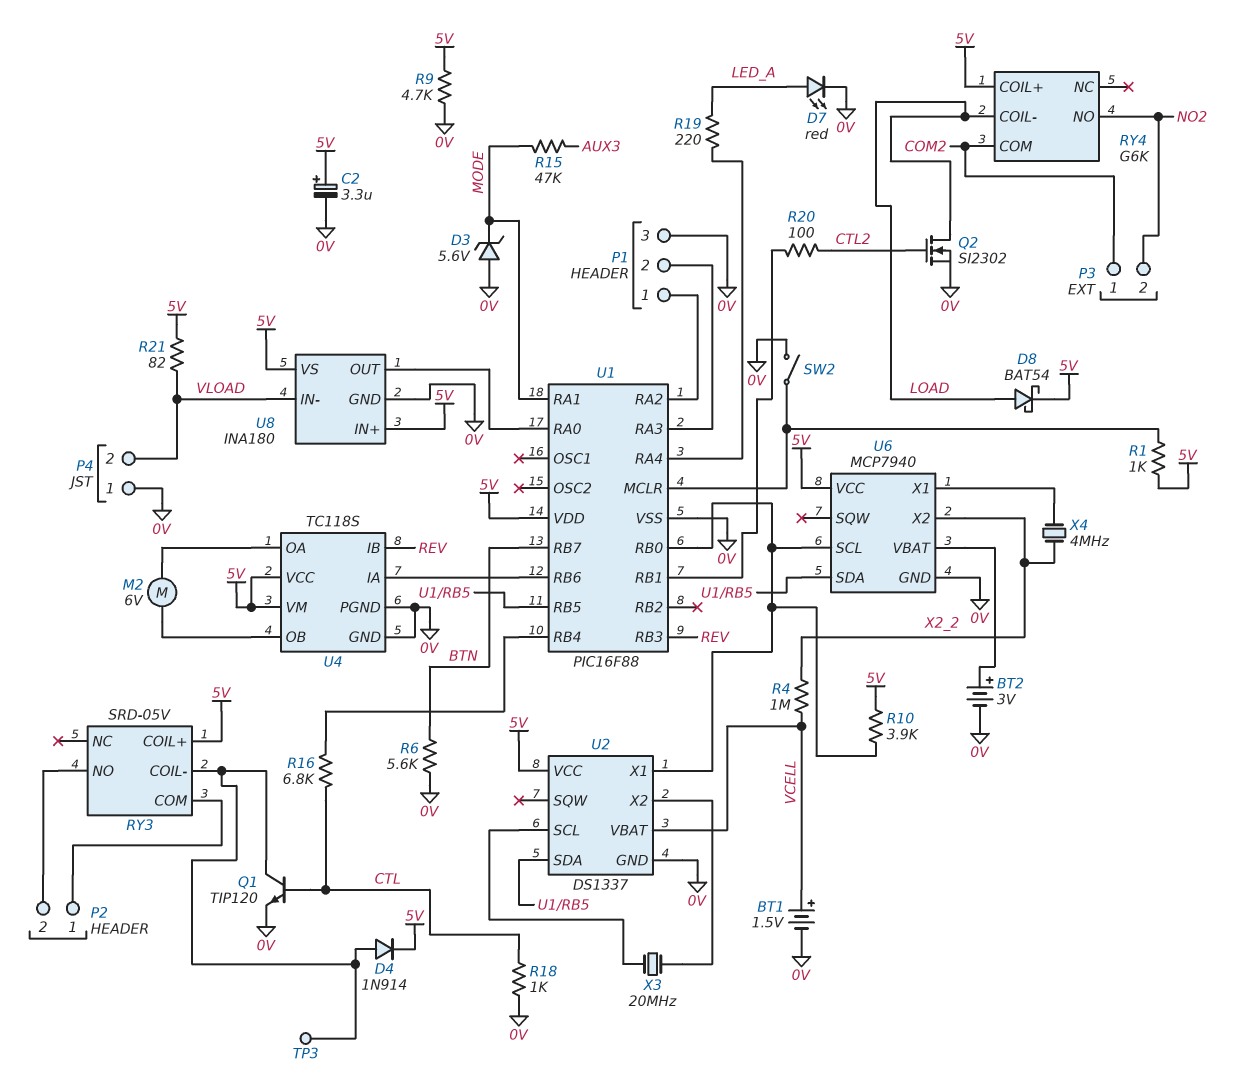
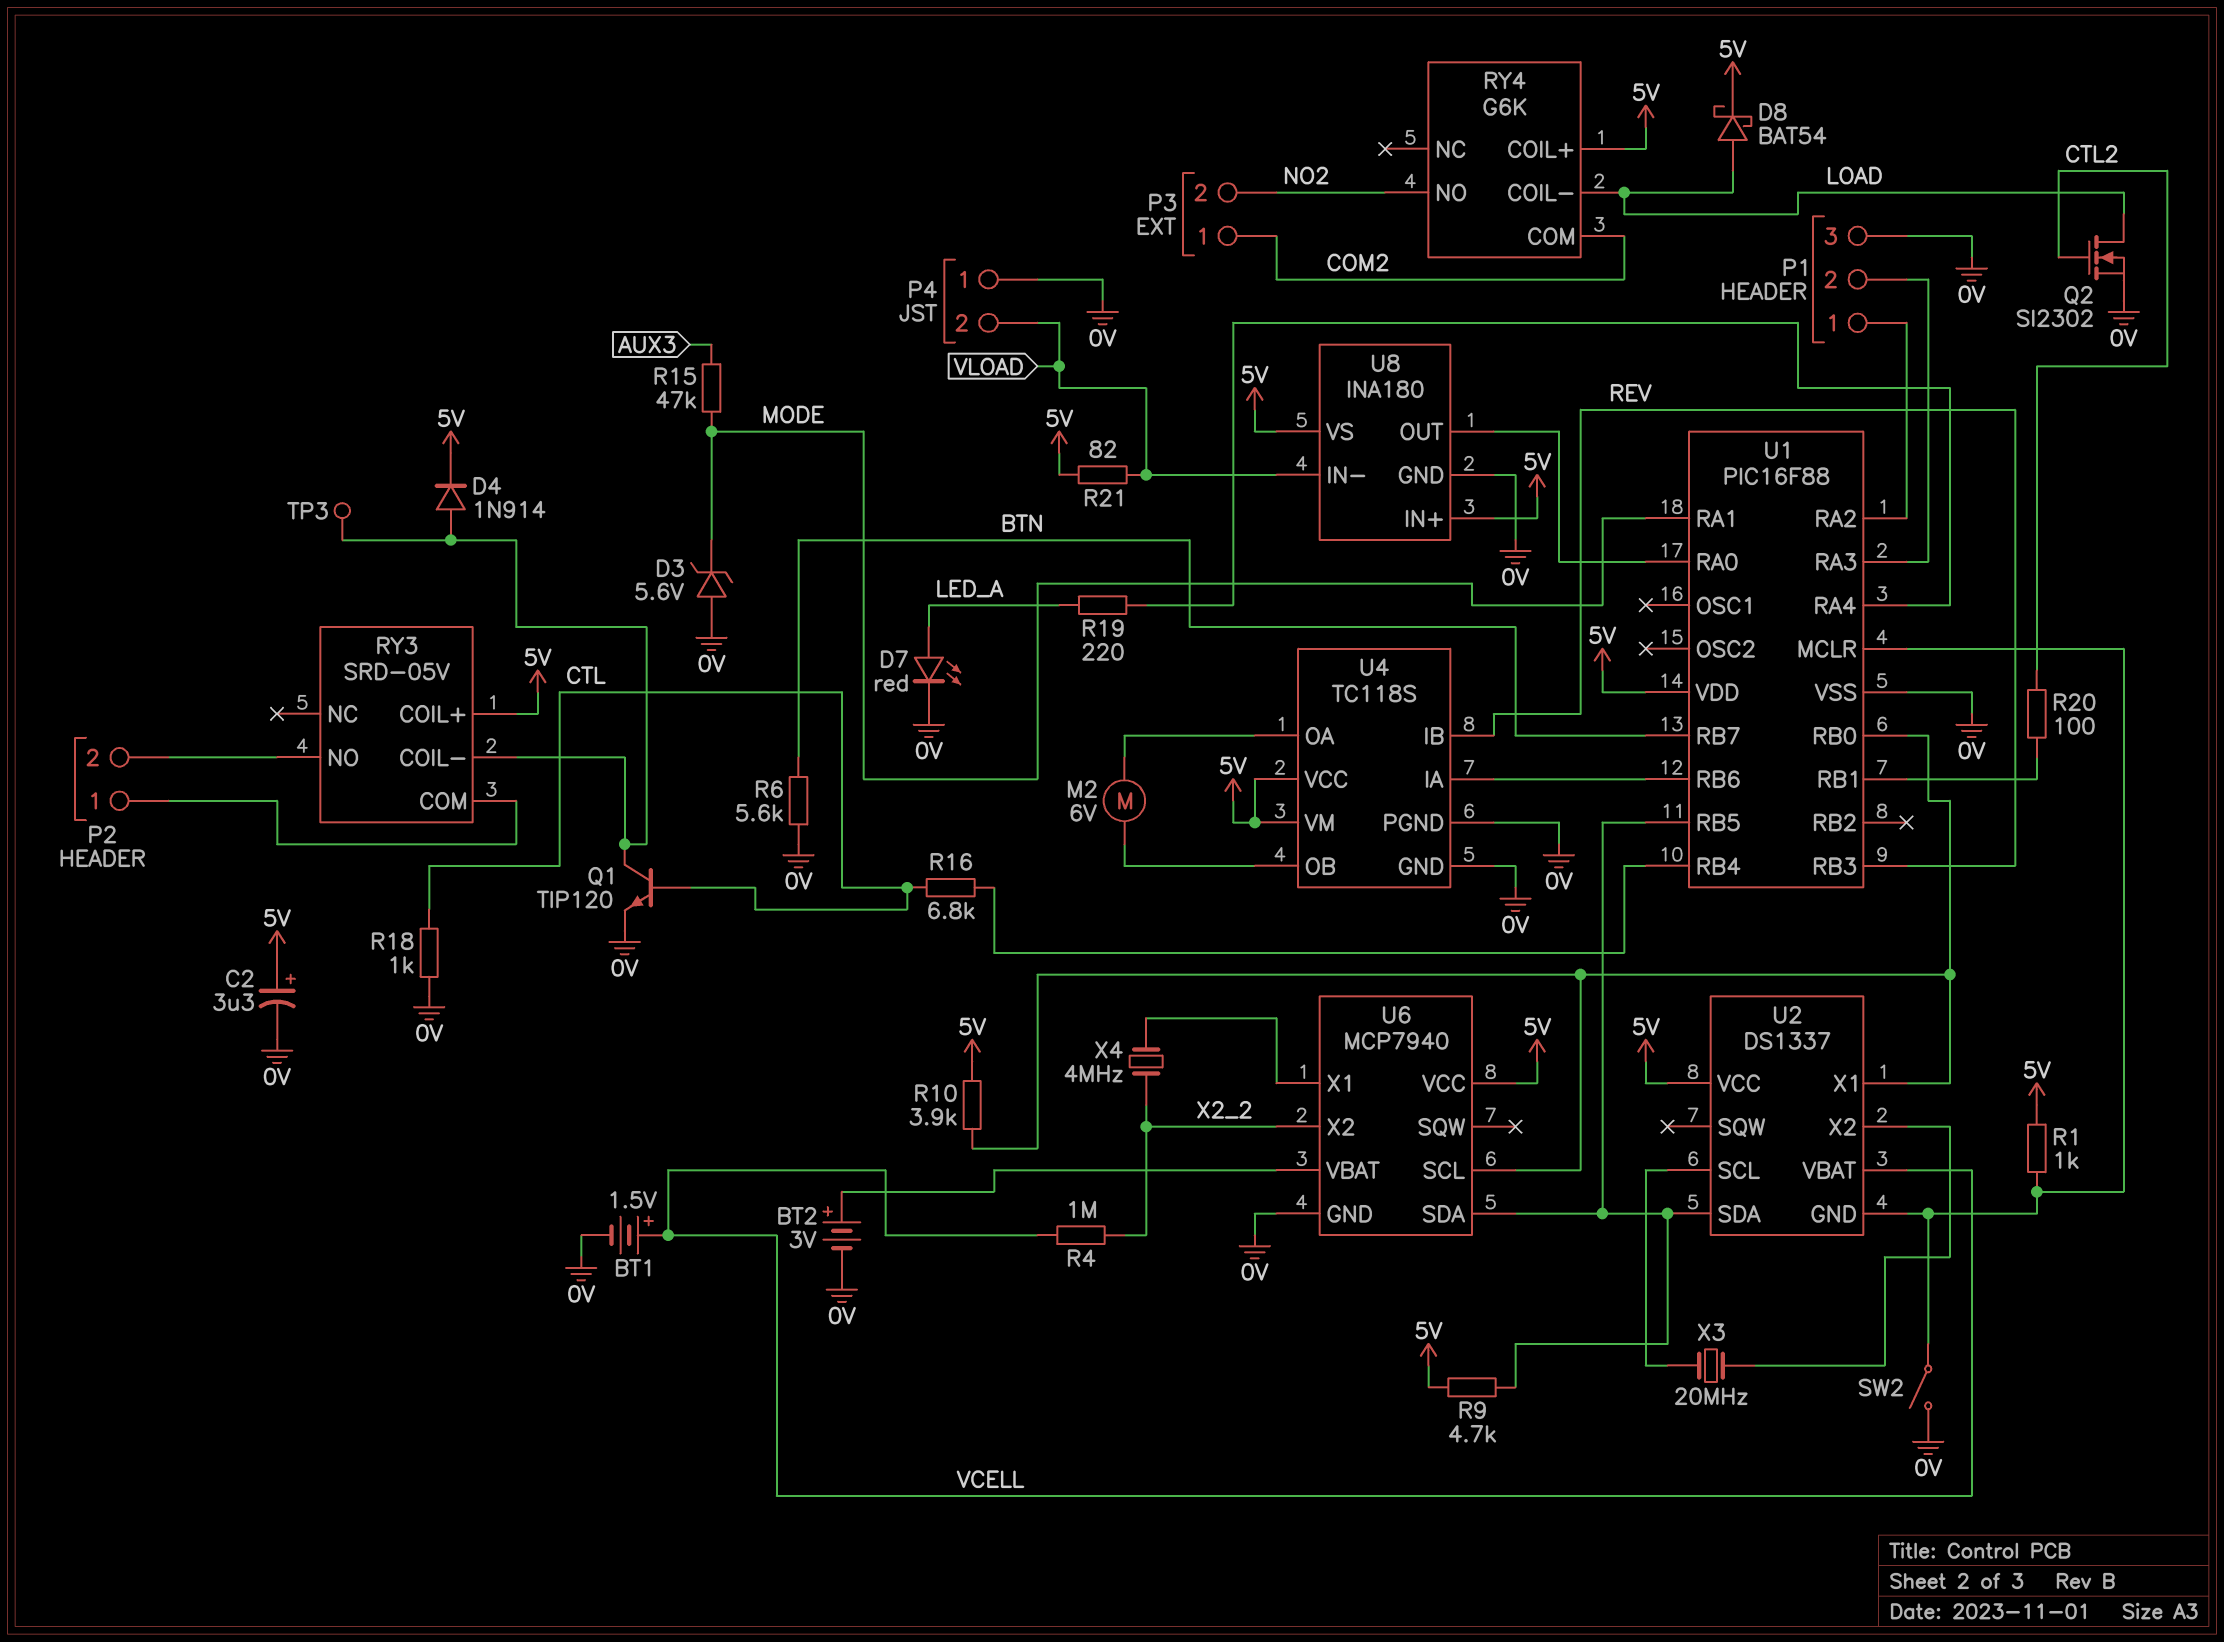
R9: 4.7k (0V, 5V) -> 4.7k (5V, U1/RB5)
U2 pin GND: 0V -> U1/MCLR

